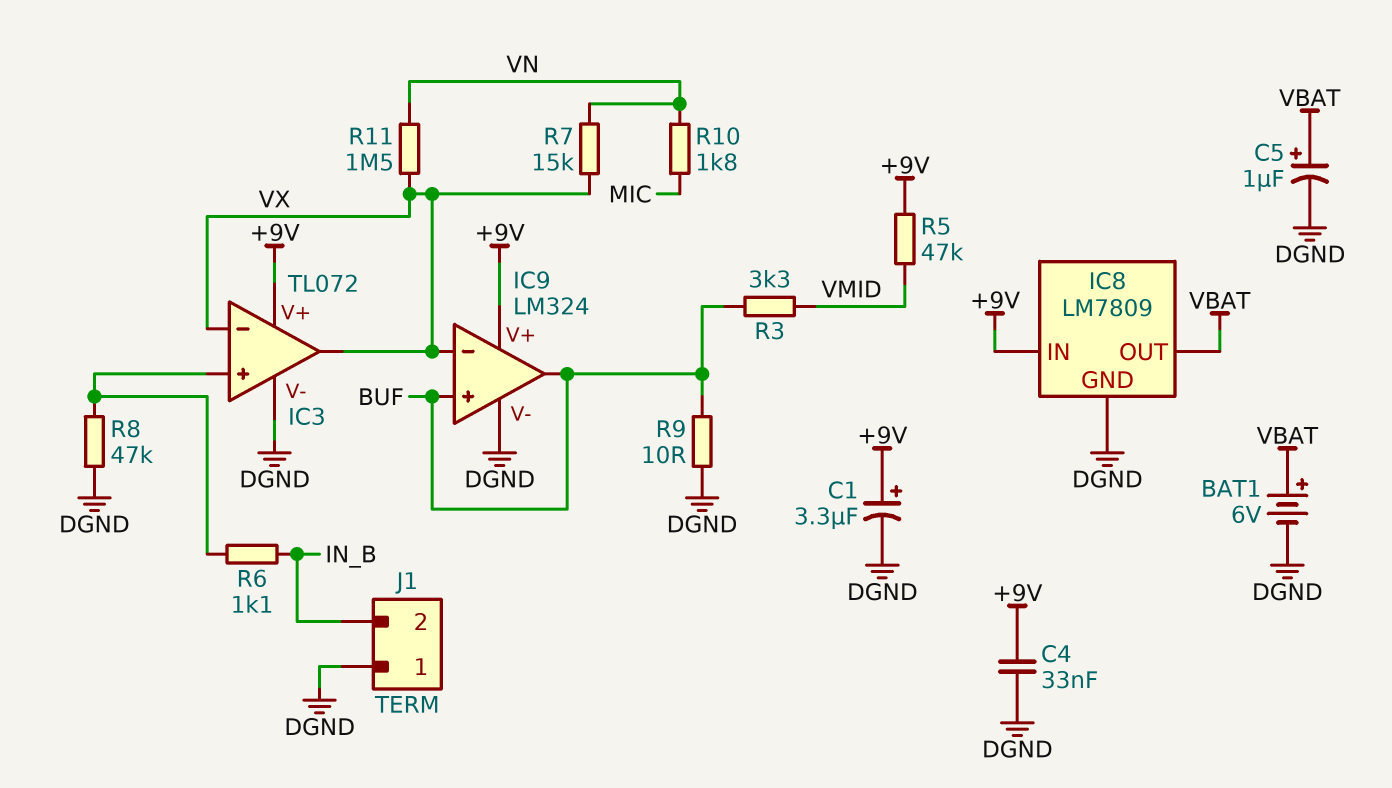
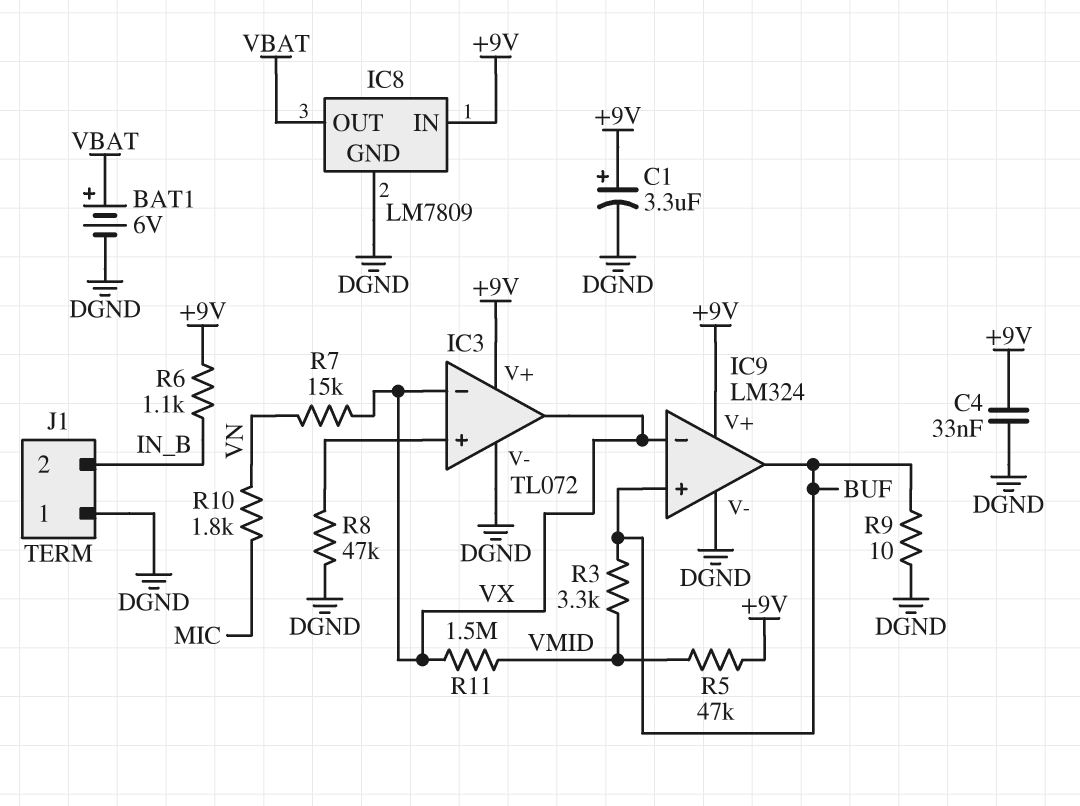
C5: 1uF (plus VBAT, minus DGND) -> none
R6: 1.1k (IC3/in+, IN_B) -> 1.1k (+9V, IN_B)
R11: 1.5M (VN, VX) -> 1.5M (VMID, VX)

